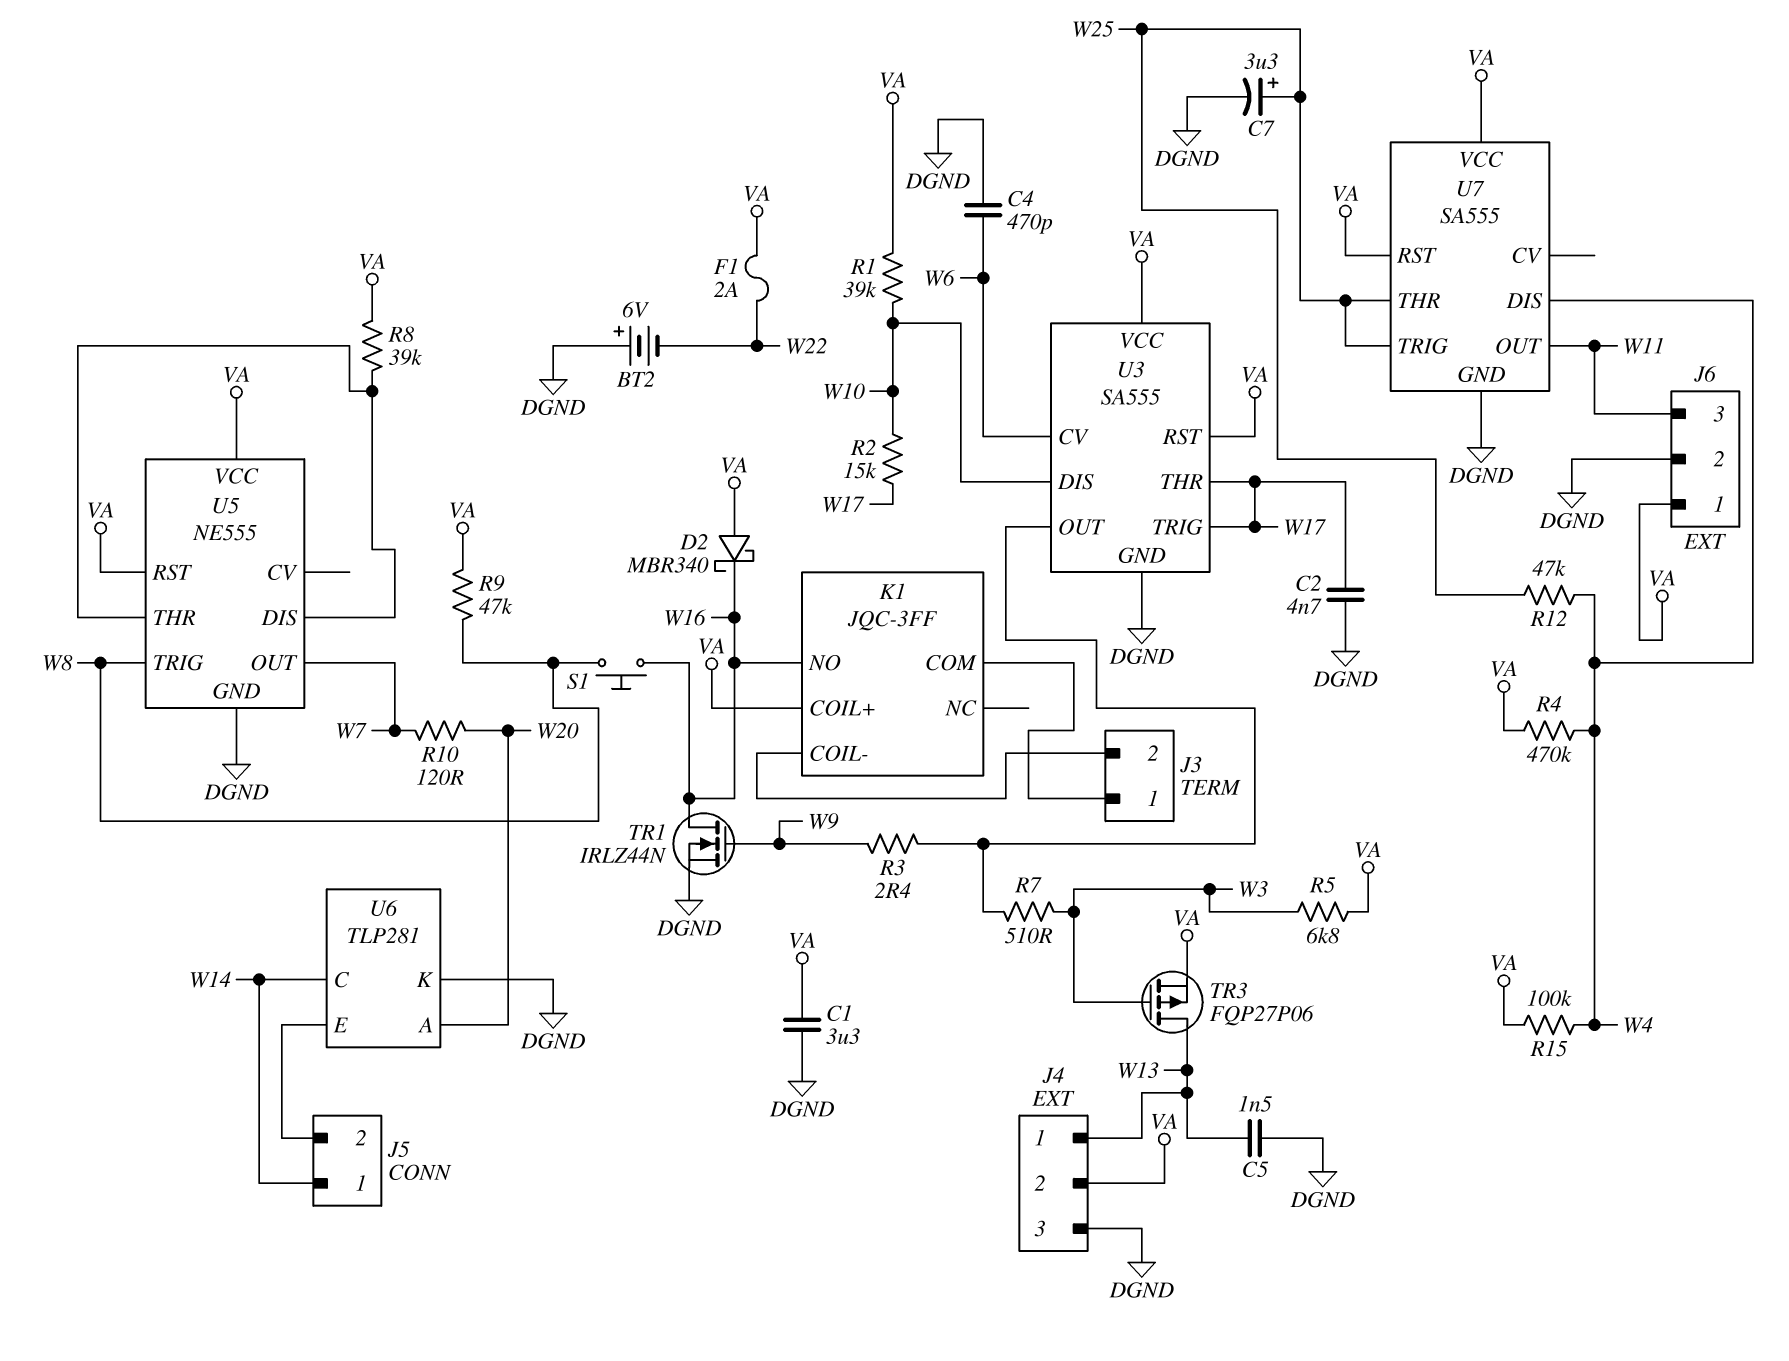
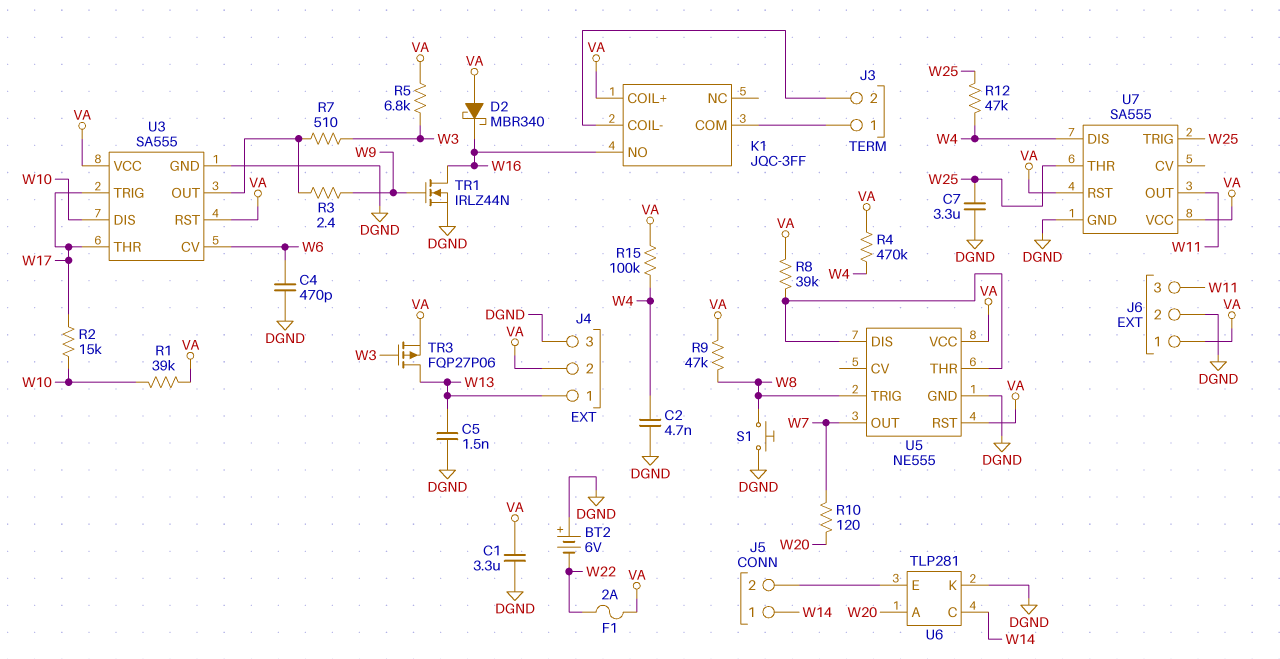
C2: 4.7nF (DGND, W17) -> 4.7nF (DGND, W4)
C7: 3.3uF (plus W25, minus DGND) -> 3.3uF (DGND, W25)
S1: button (W8, W16) -> button (DGND, W8)

